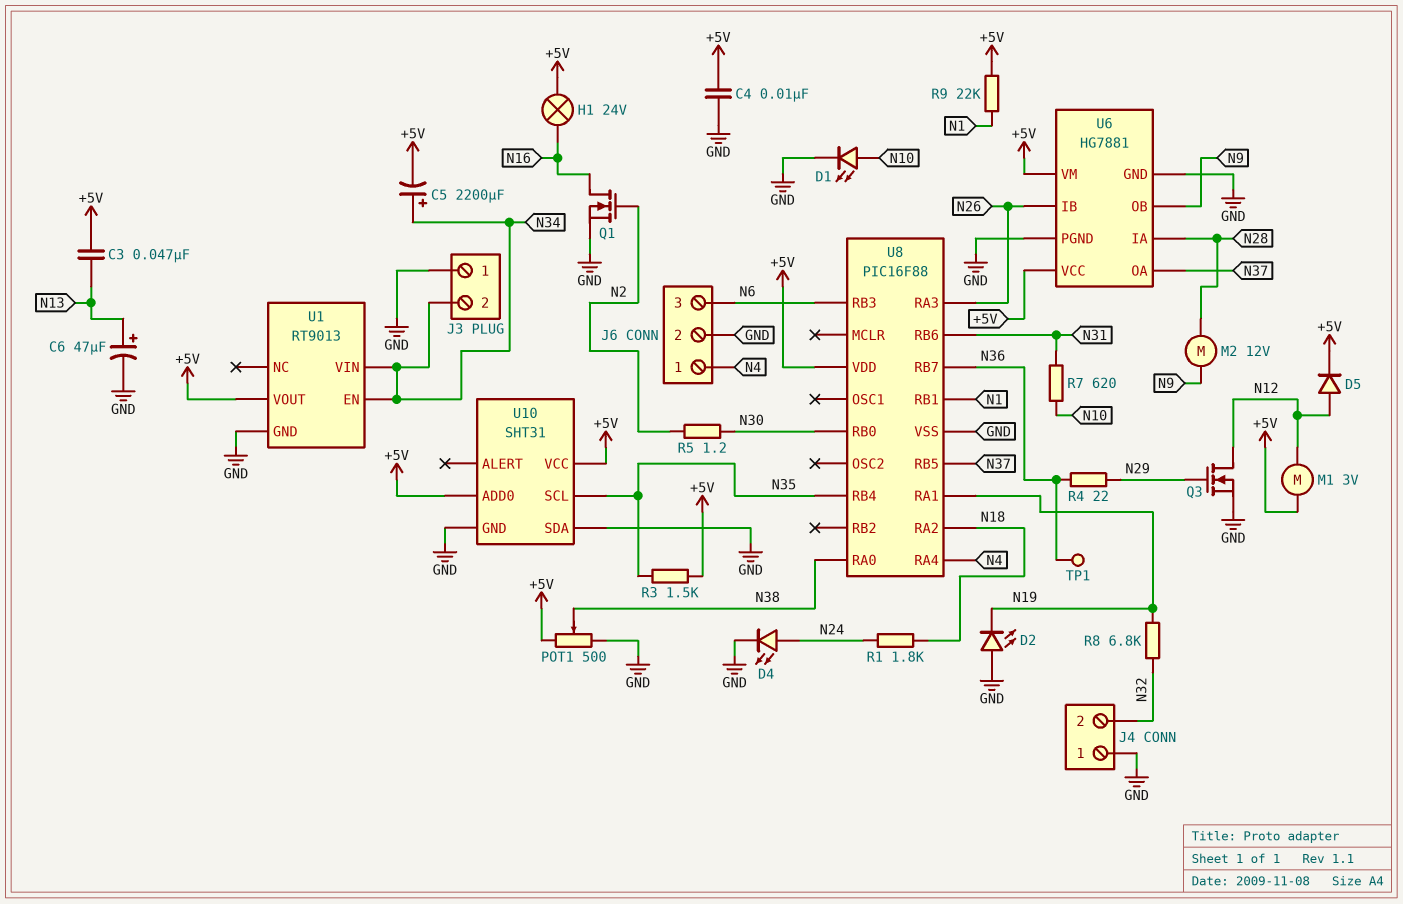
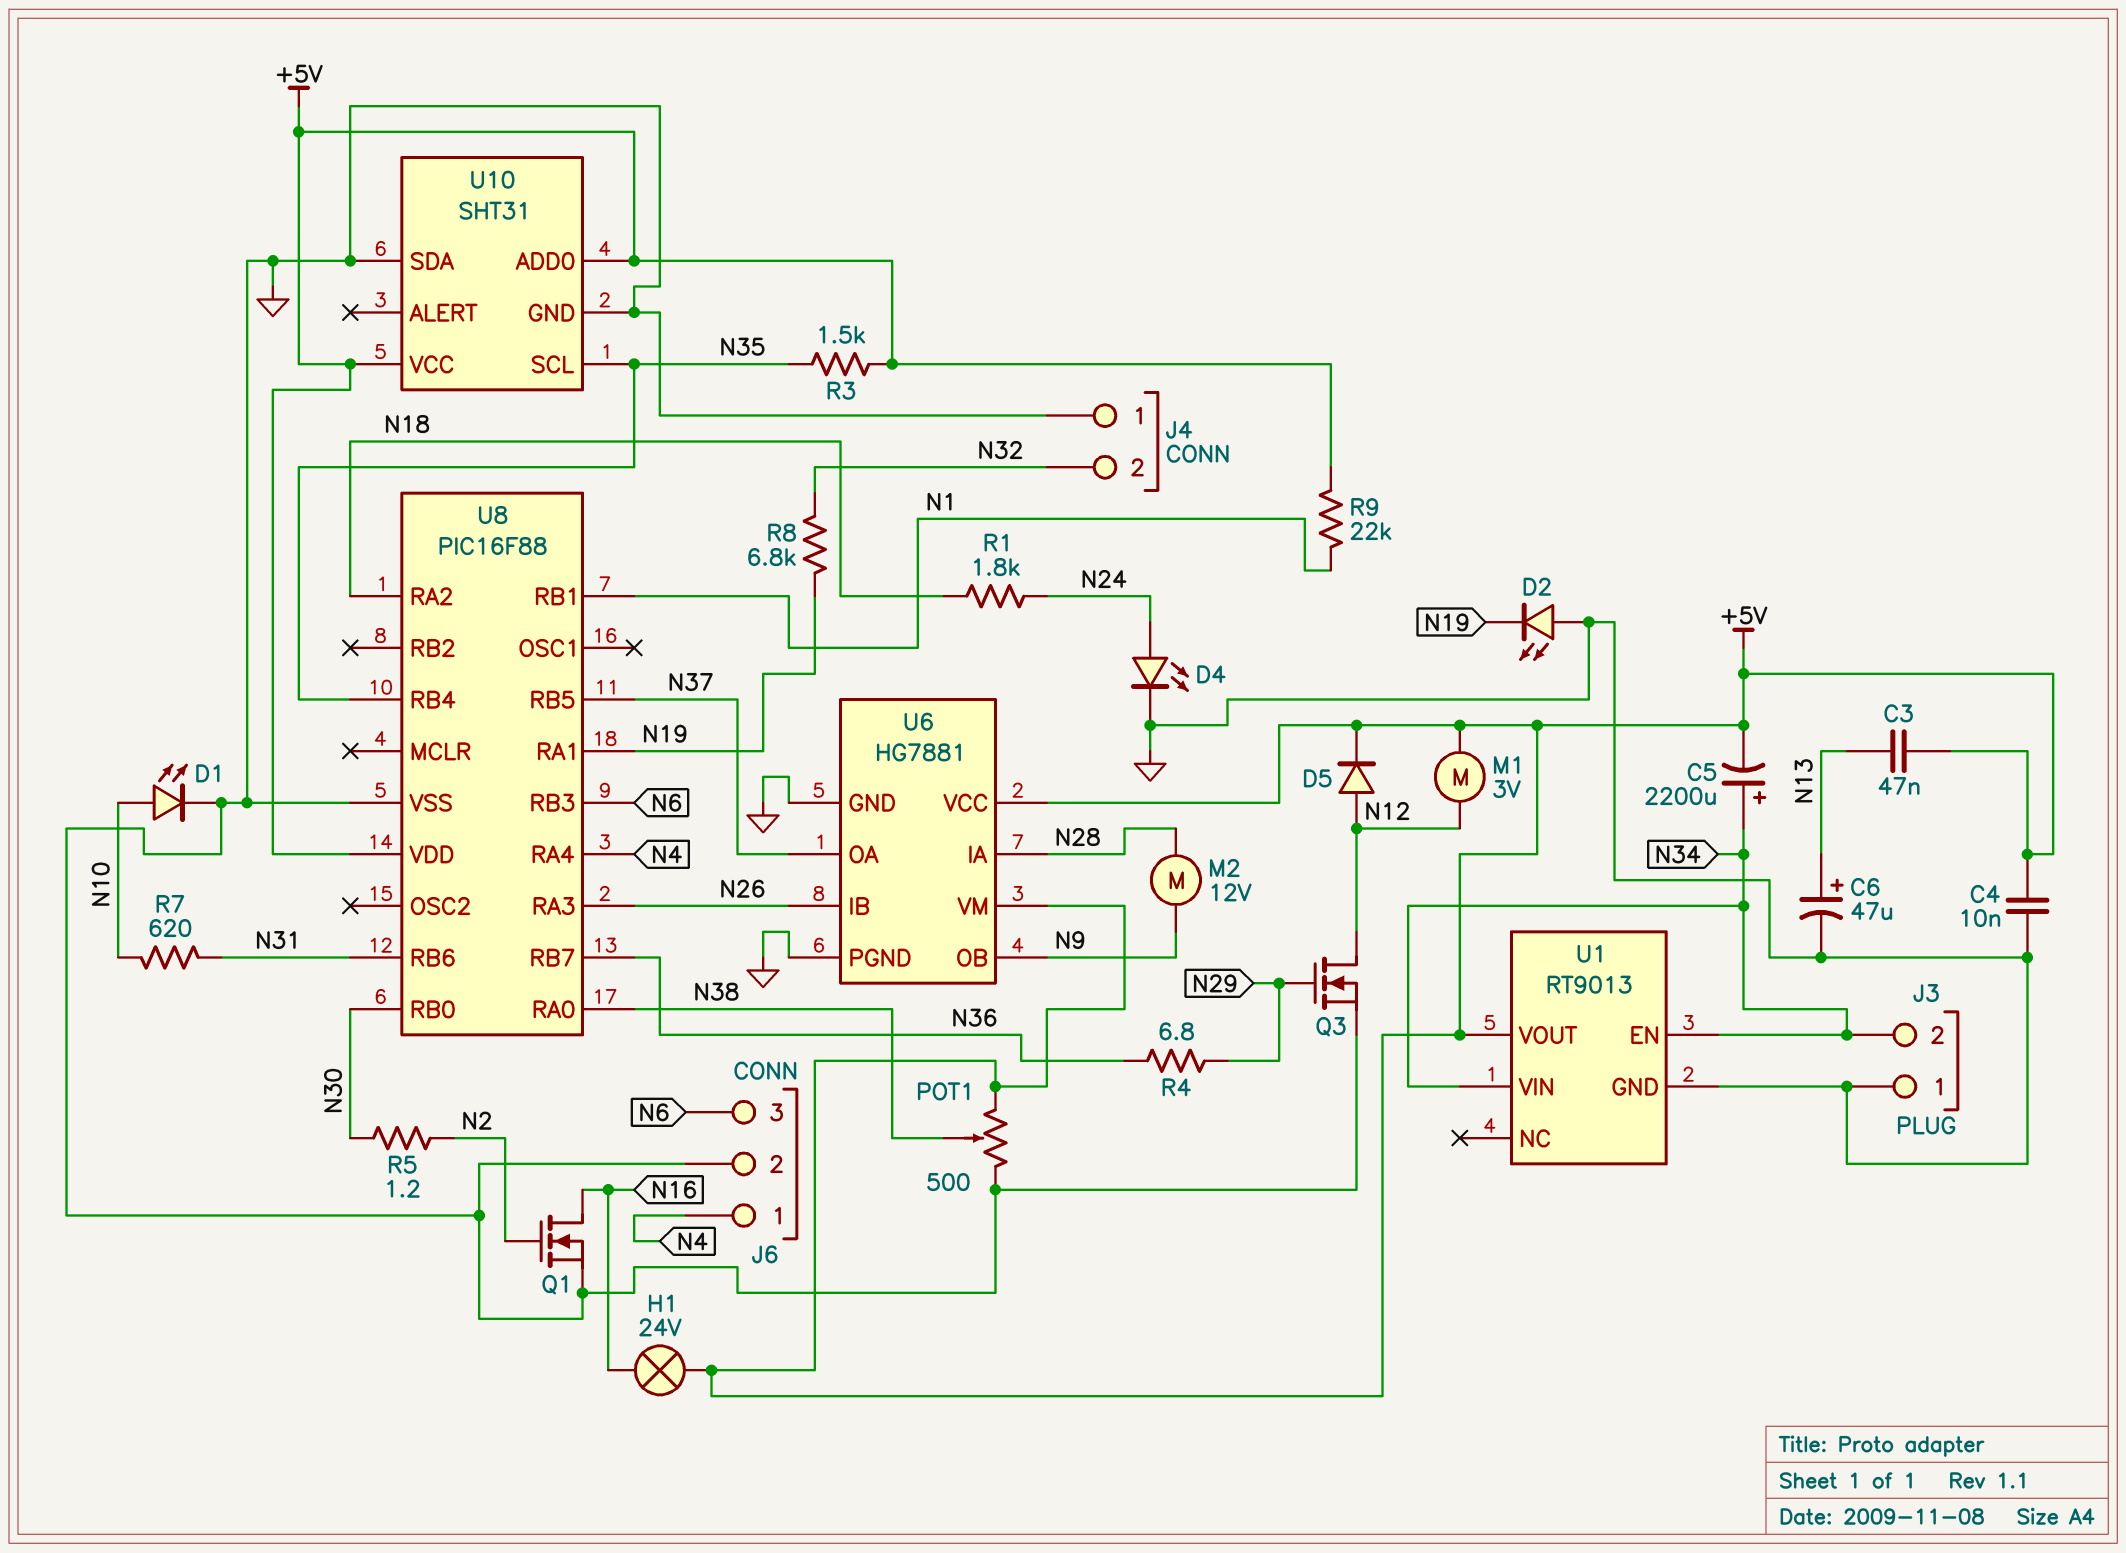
R4: 22 (N29, N36) -> 6.8 (N29, N36)
TP1: test point (N36) -> none

